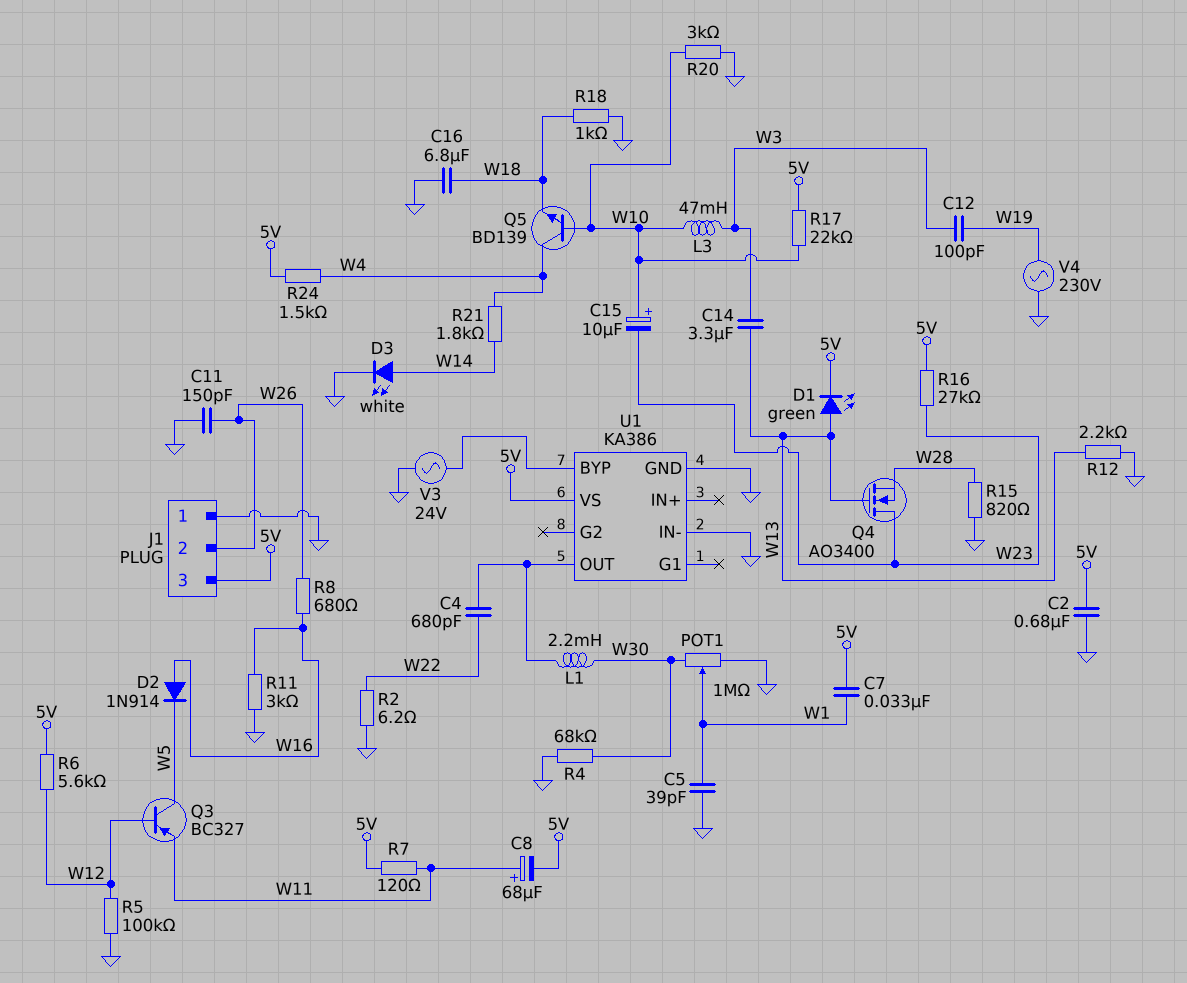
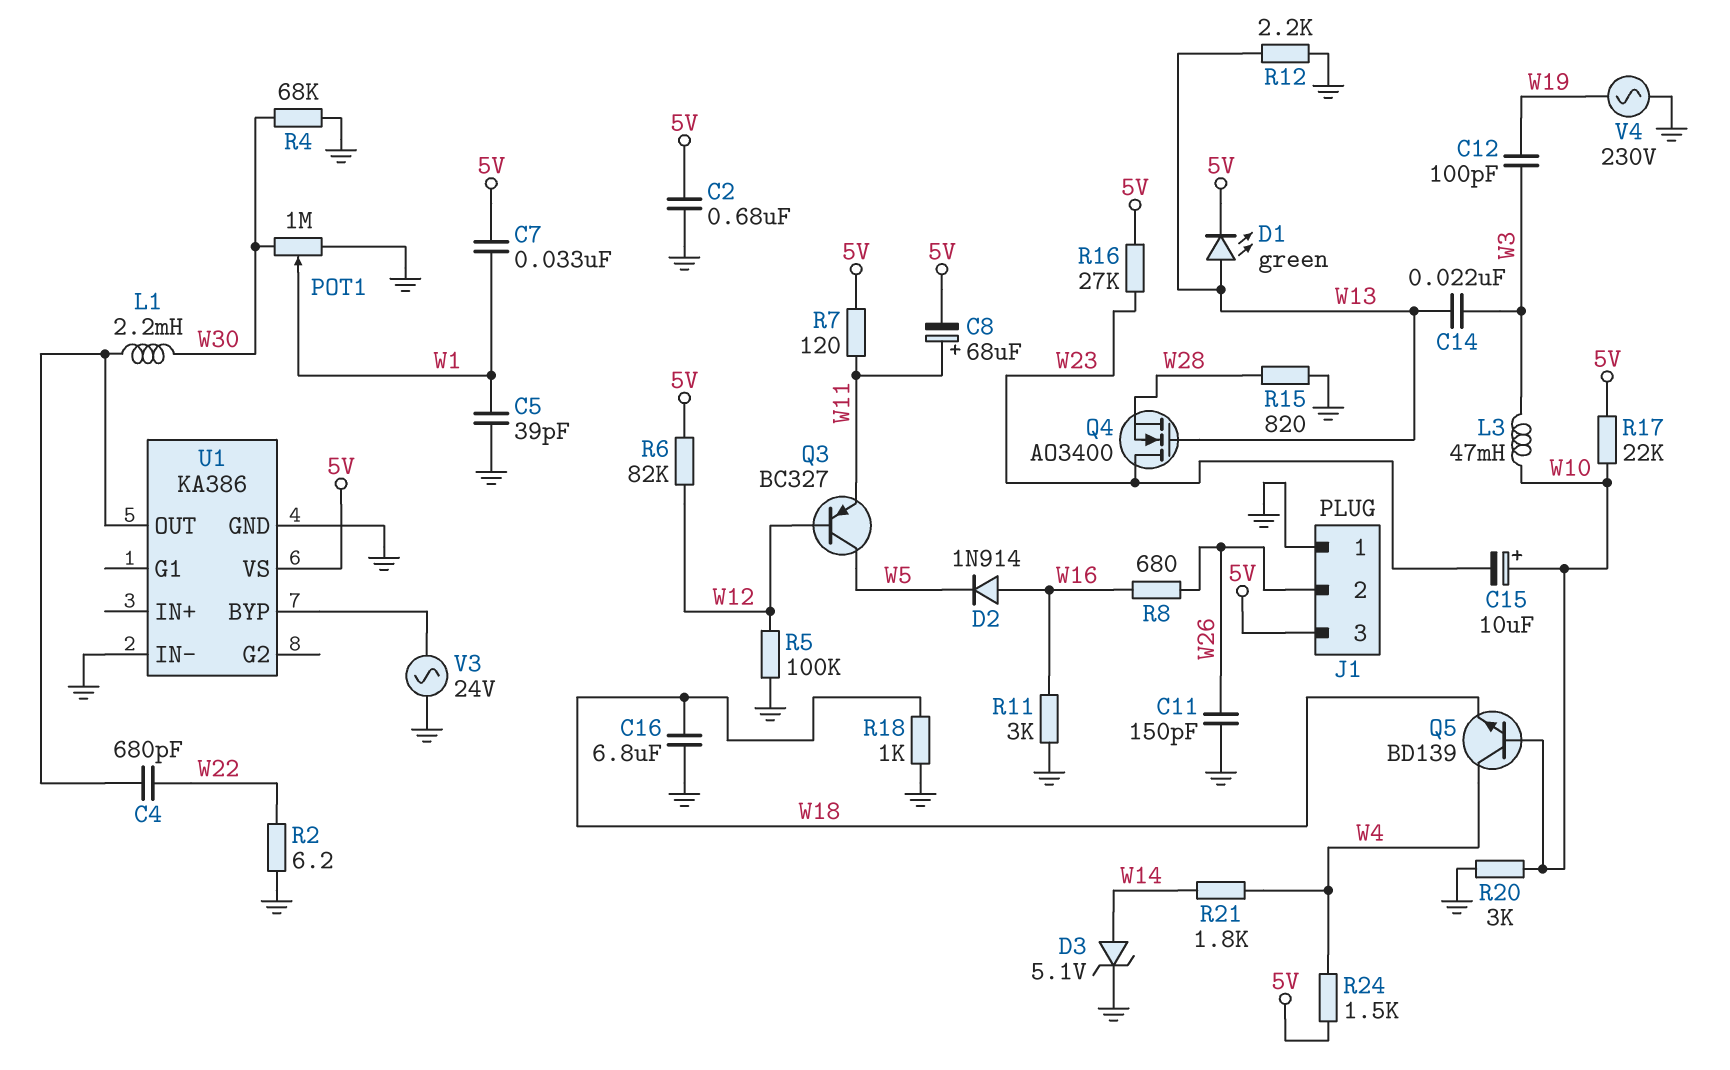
C14: 3.3uF (W3, W13) -> 22nF (W3, W13)
D3: LED white (A W14, K GND) -> zener 5.1V (A W14, K GND)
R6: 5.6k (5V, W12) -> 82k (5V, W12)

